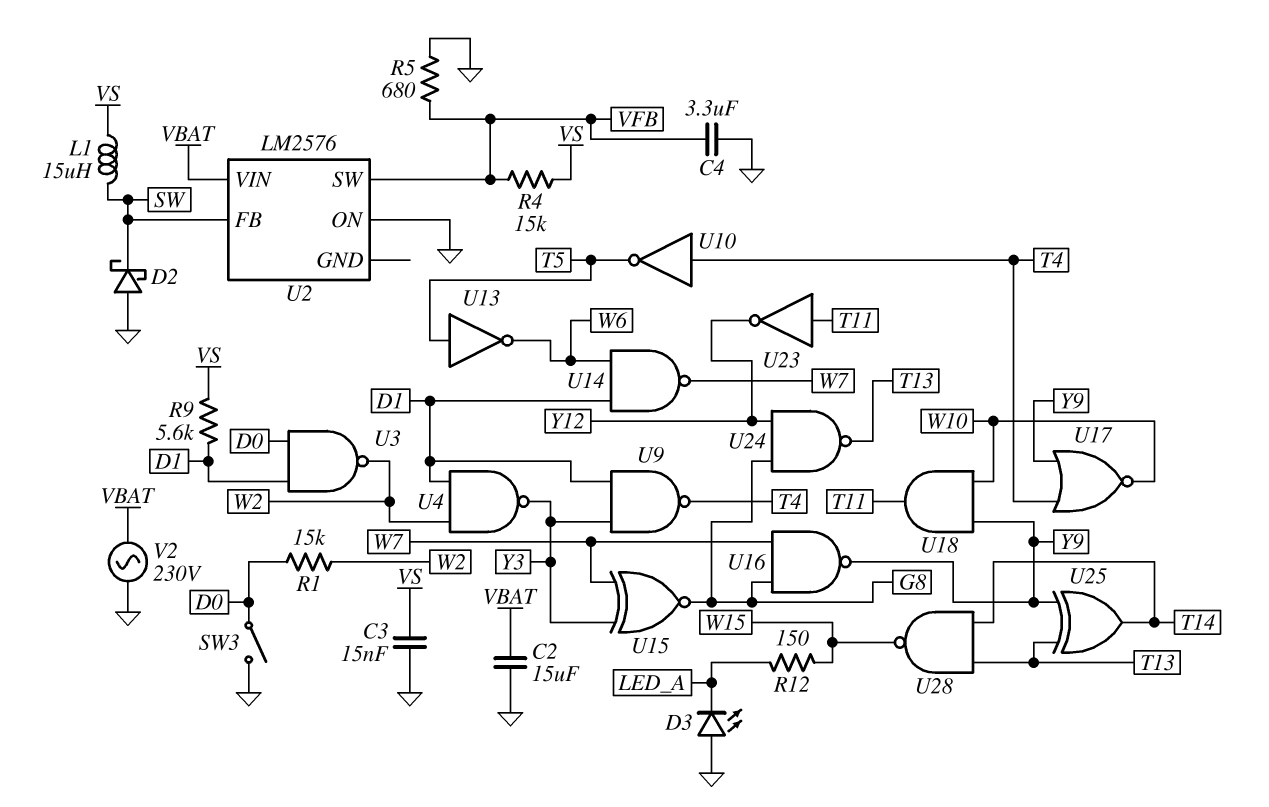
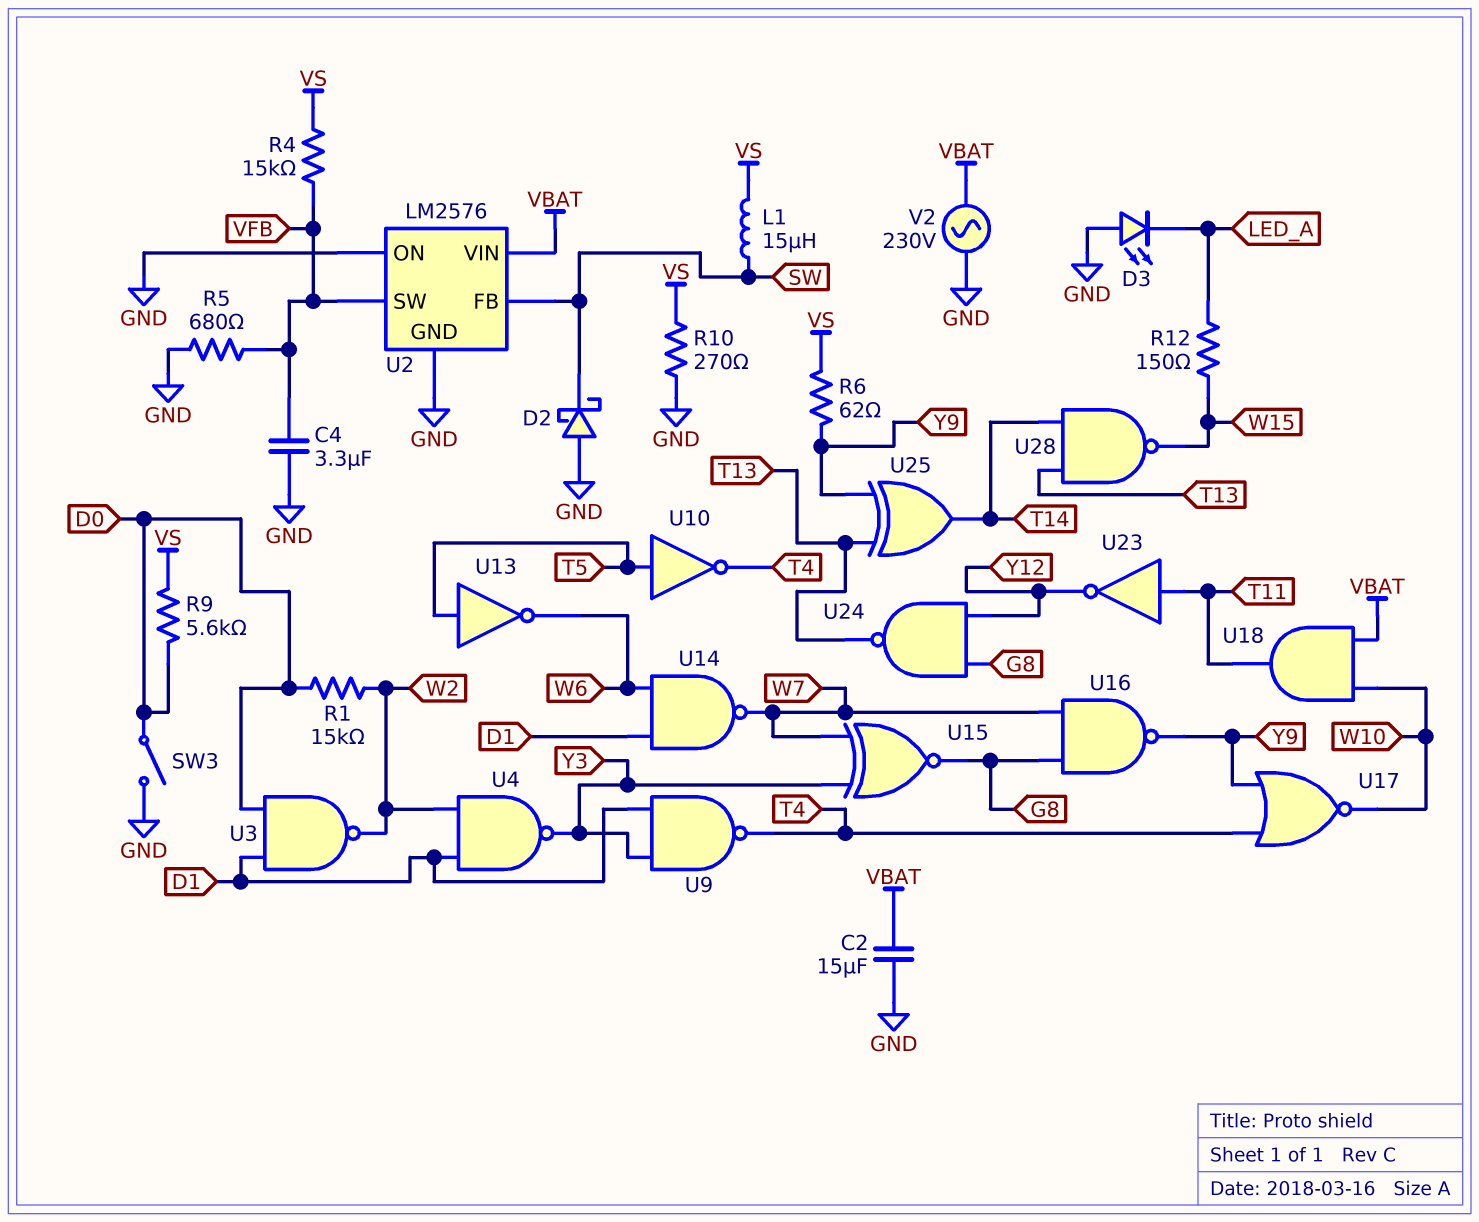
C3: 15nF (GND, VS) -> none
R6: none -> 62 (VS, Y9)
R9: 5.6k (D1, VS) -> 5.6k (D0, VS)
R10: none -> 270 (GND, VS)
U2 pin GND: none -> GND
U10: NOT (in T4, out T5) -> NOT (in T5, out T4)
U18: AND (in W10, in Y9, out T11) -> AND (in VBAT, in W10, out T11)

